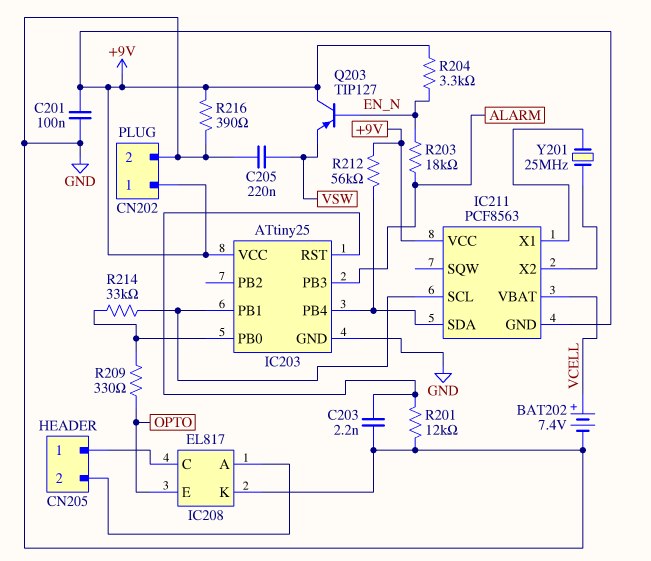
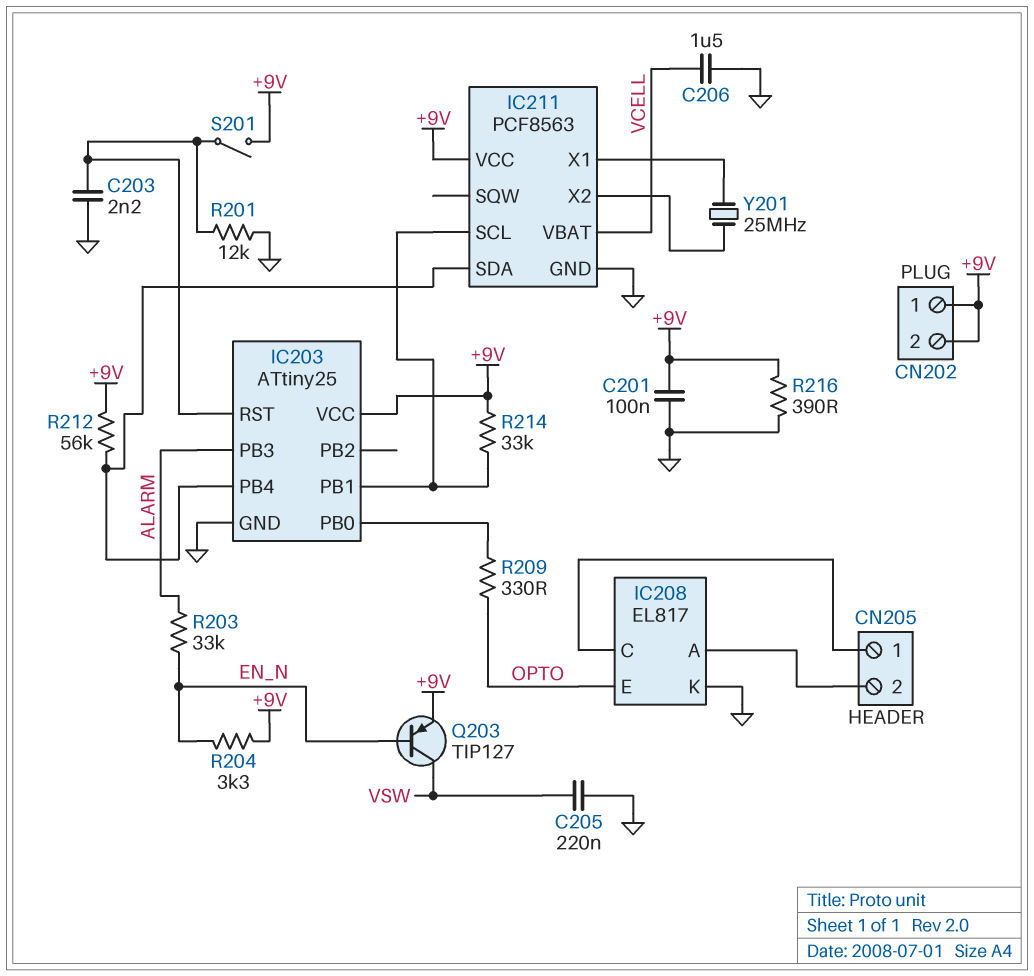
BAT202: 7.4V (plus VCELL, minus GND) -> none
C206: none -> 1.5uF (GND, VCELL)
CN202 pin 2: GND -> +9V
IC211 pin GND: +9V -> GND
Q203: PNP TIP127 (B EN_N, C +9V, E VSW) -> PNP TIP127 (B EN_N, C VSW, E +9V)
R203: 18k (ALARM, EN_N) -> 33k (ALARM, EN_N)
R214: 33k (IC203/PB0, IC203/PB1) -> 33k (+9V, IC203/PB1)
S201: none -> switch (+9V, IC203/RST)

